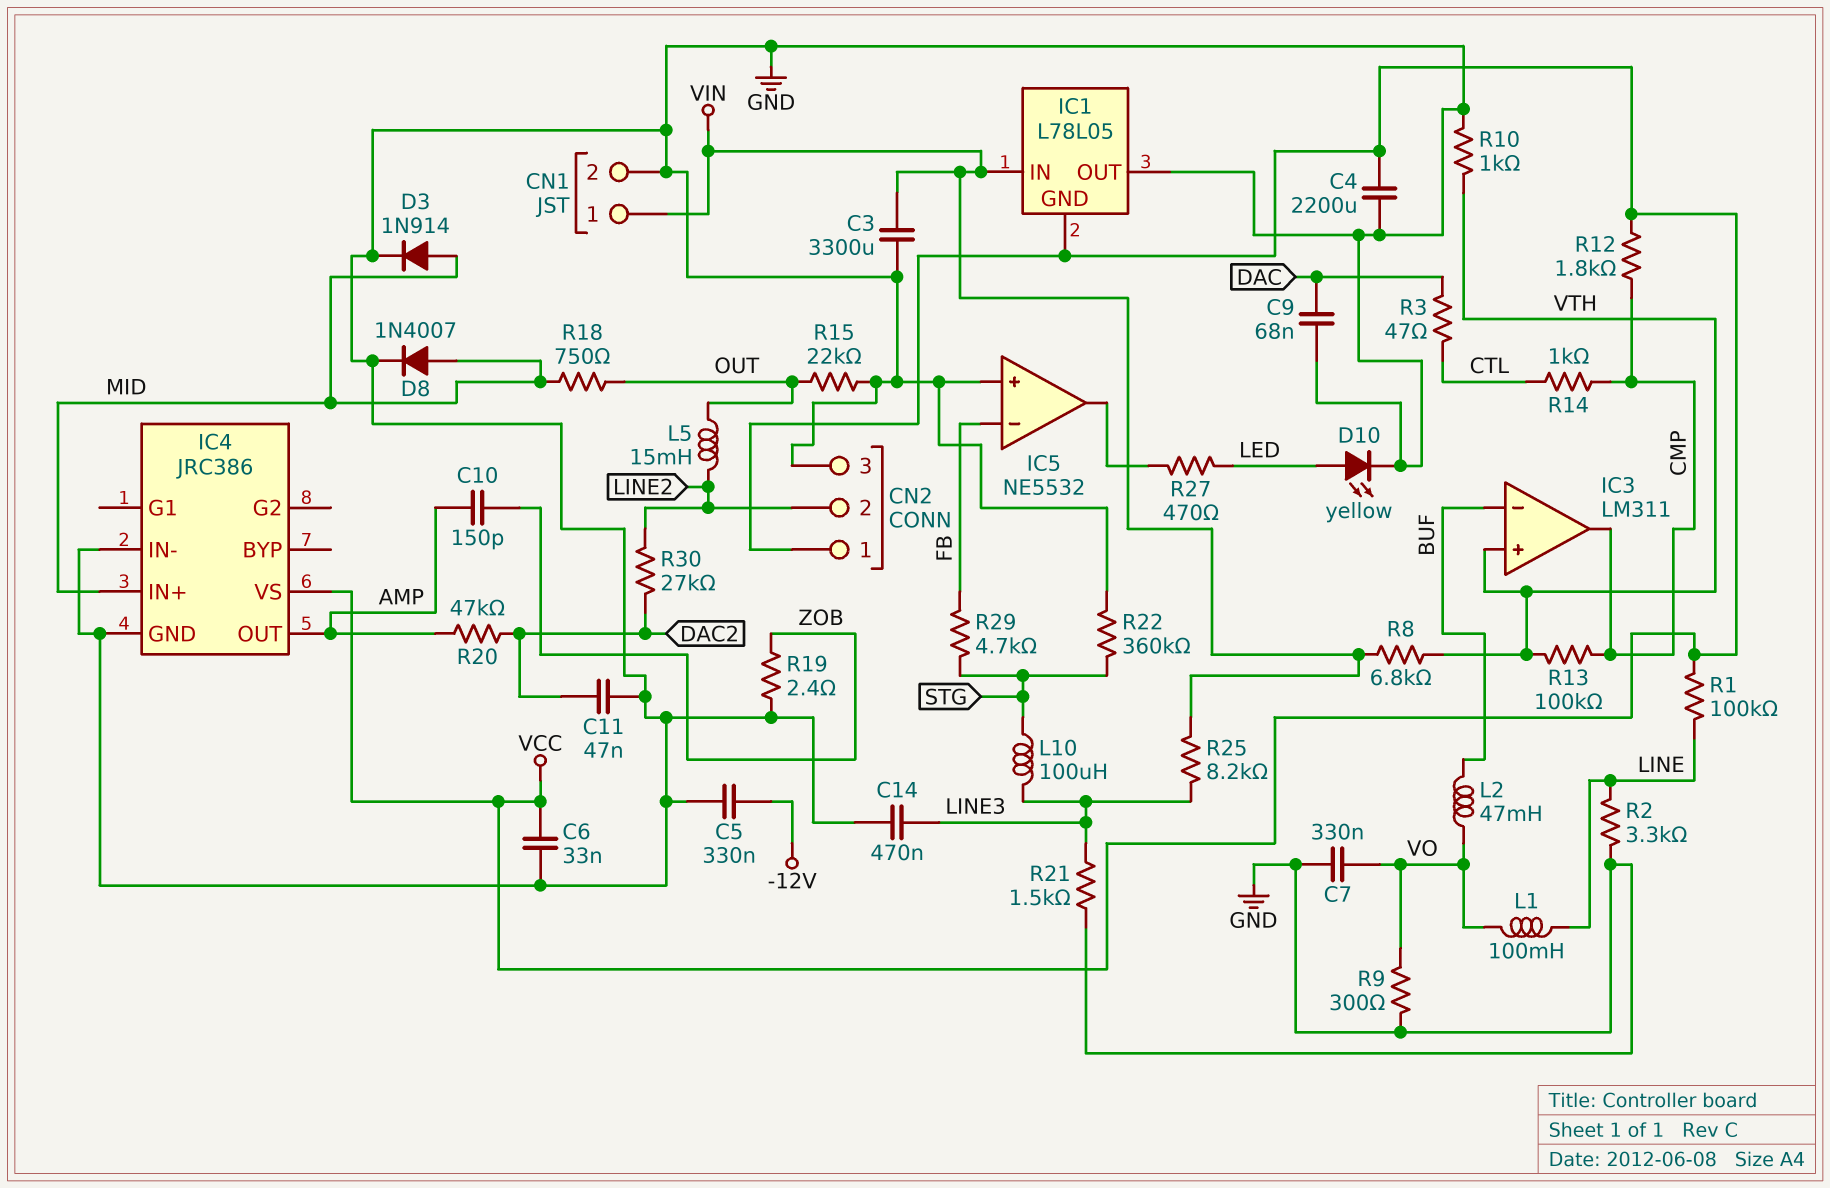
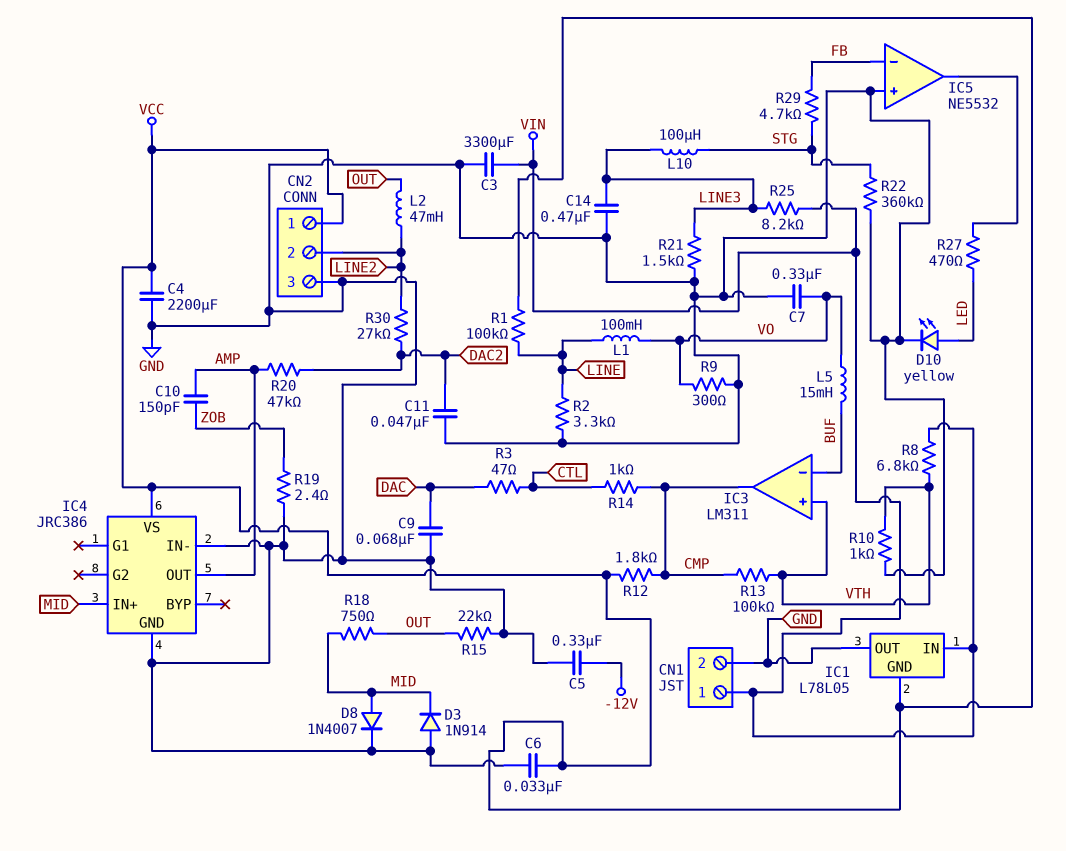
D3: diode 1N914 (A MID, K GND) -> diode 1N914 (A GND, K MID)
L2: 47mH (BUF, VO) -> 47mH (LINE2, OUT)
L5: 15mH (LINE2, OUT) -> 15mH (BUF, VO)

